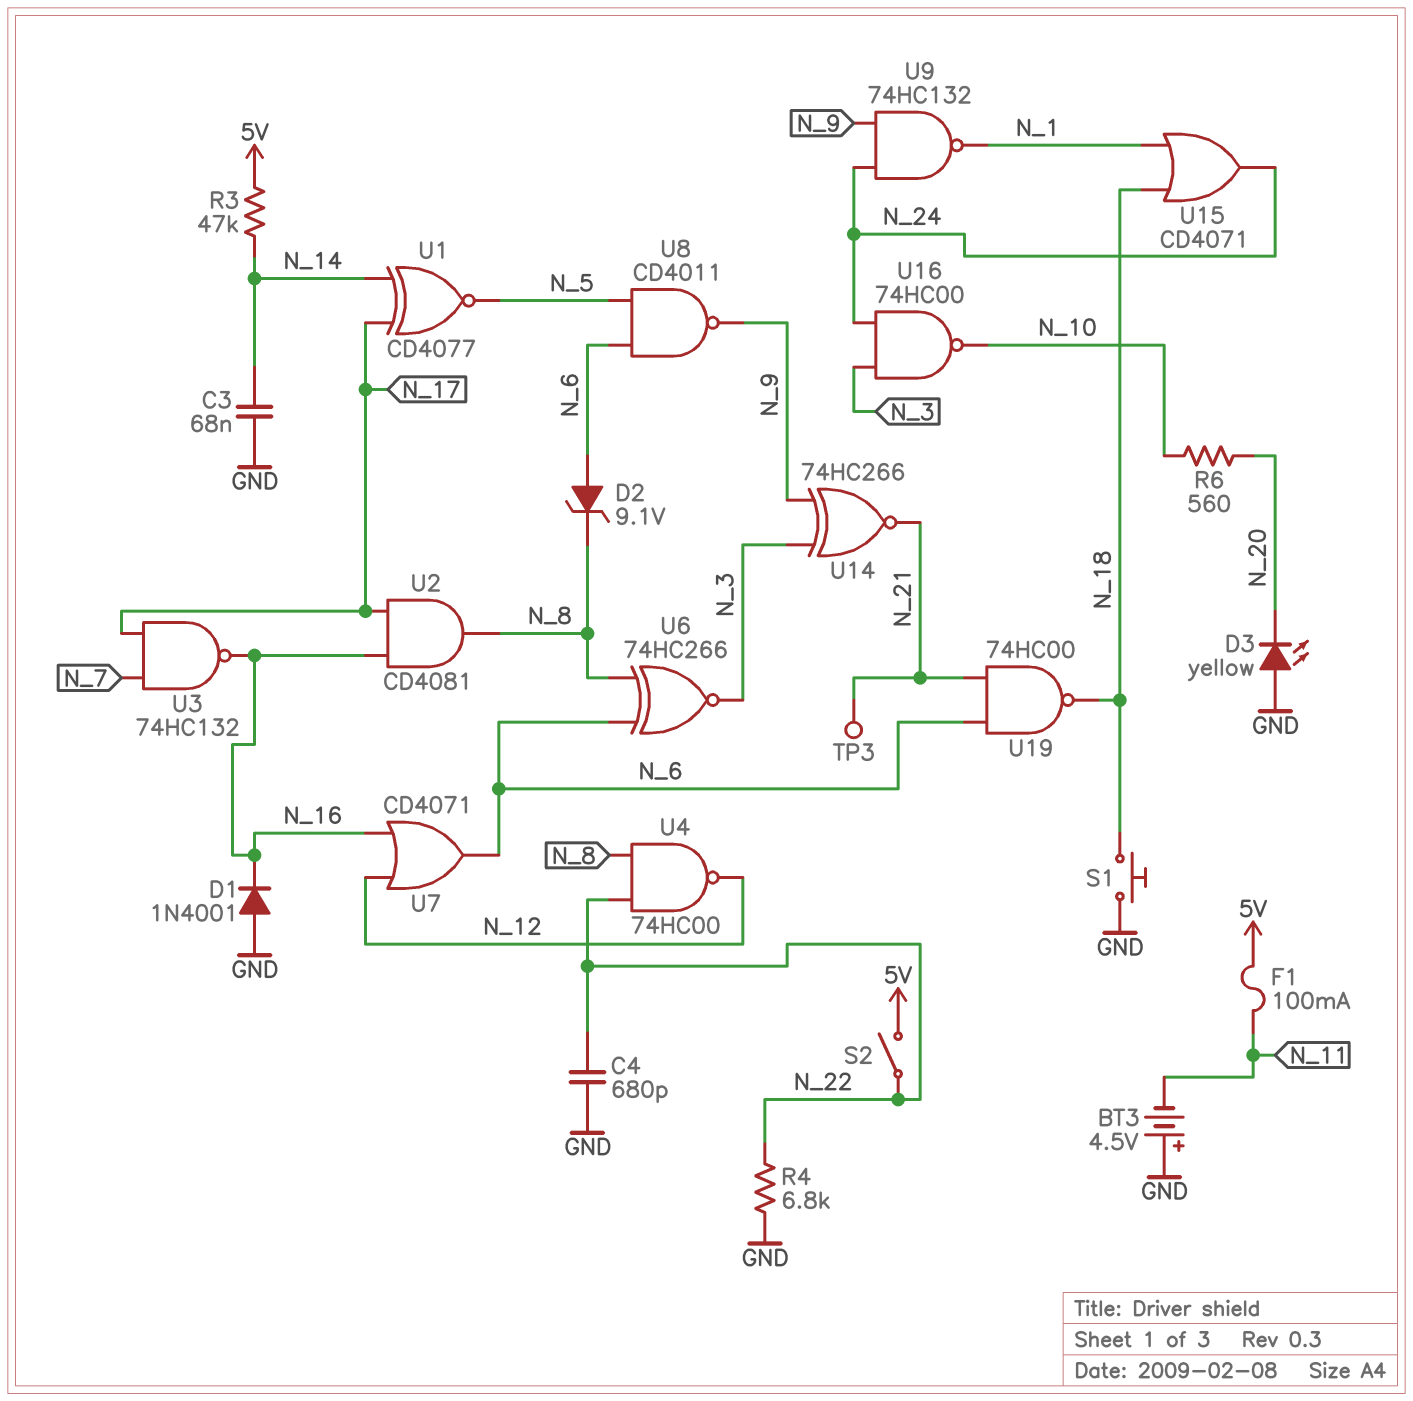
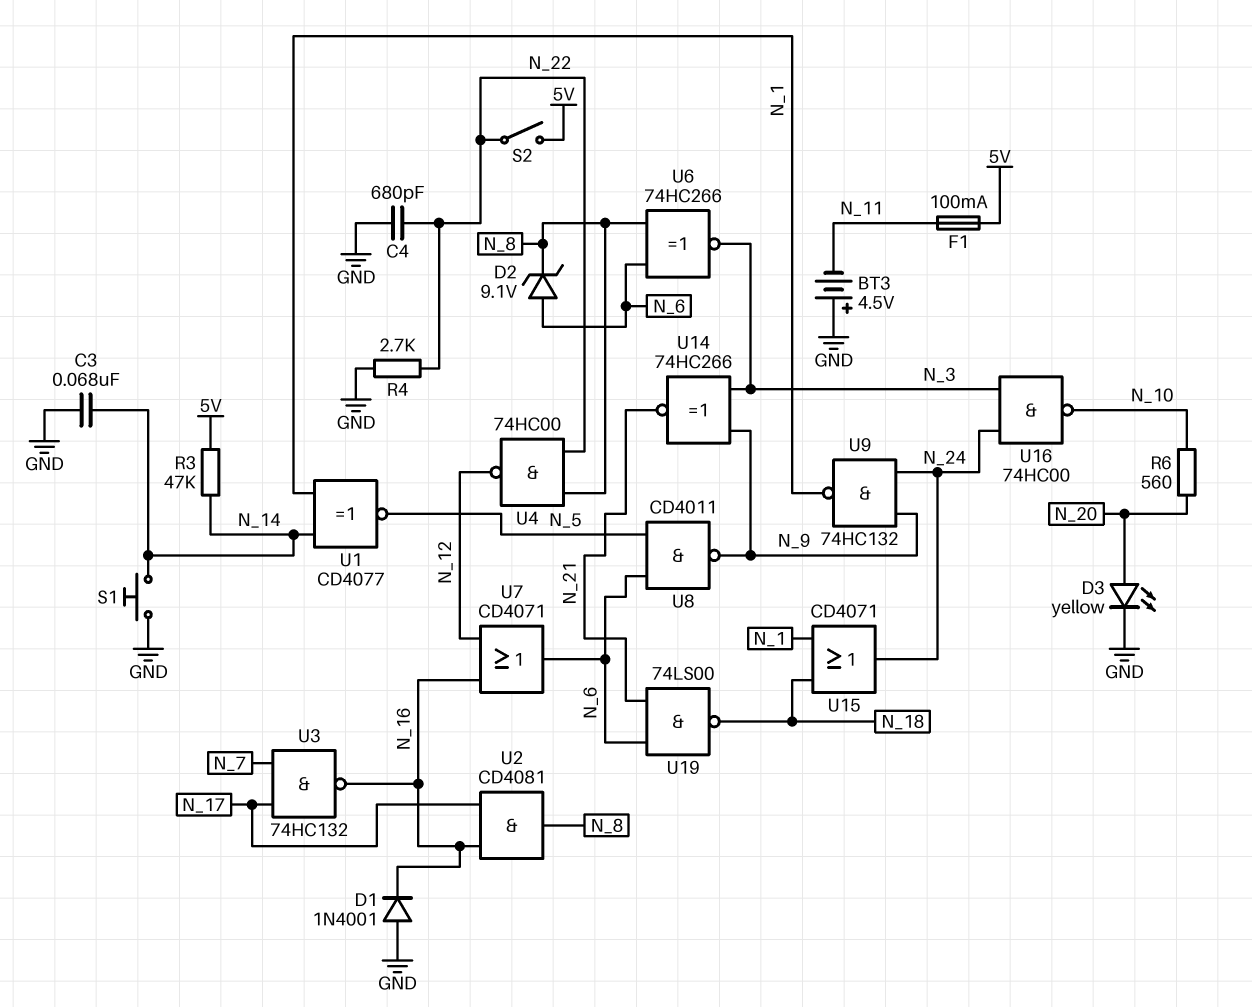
D3: LED yellow (A GND, K N_20) -> LED yellow (A N_20, K GND)
R4: 6.8k (GND, N_22) -> 2.7k (GND, N_22)
S1: button (GND, N_18) -> button (GND, N_14)
TP3: test point (N_21) -> none
U1: XNOR CD4077 (in N_14, in N_17, out N_5) -> XNOR CD4077 (in N_1, in N_14, out N_5)
U19: NAND 74HC00 (in N_6, in N_21, out N_18) -> NAND 74LS00 (in N_6, in N_21, out N_18)

